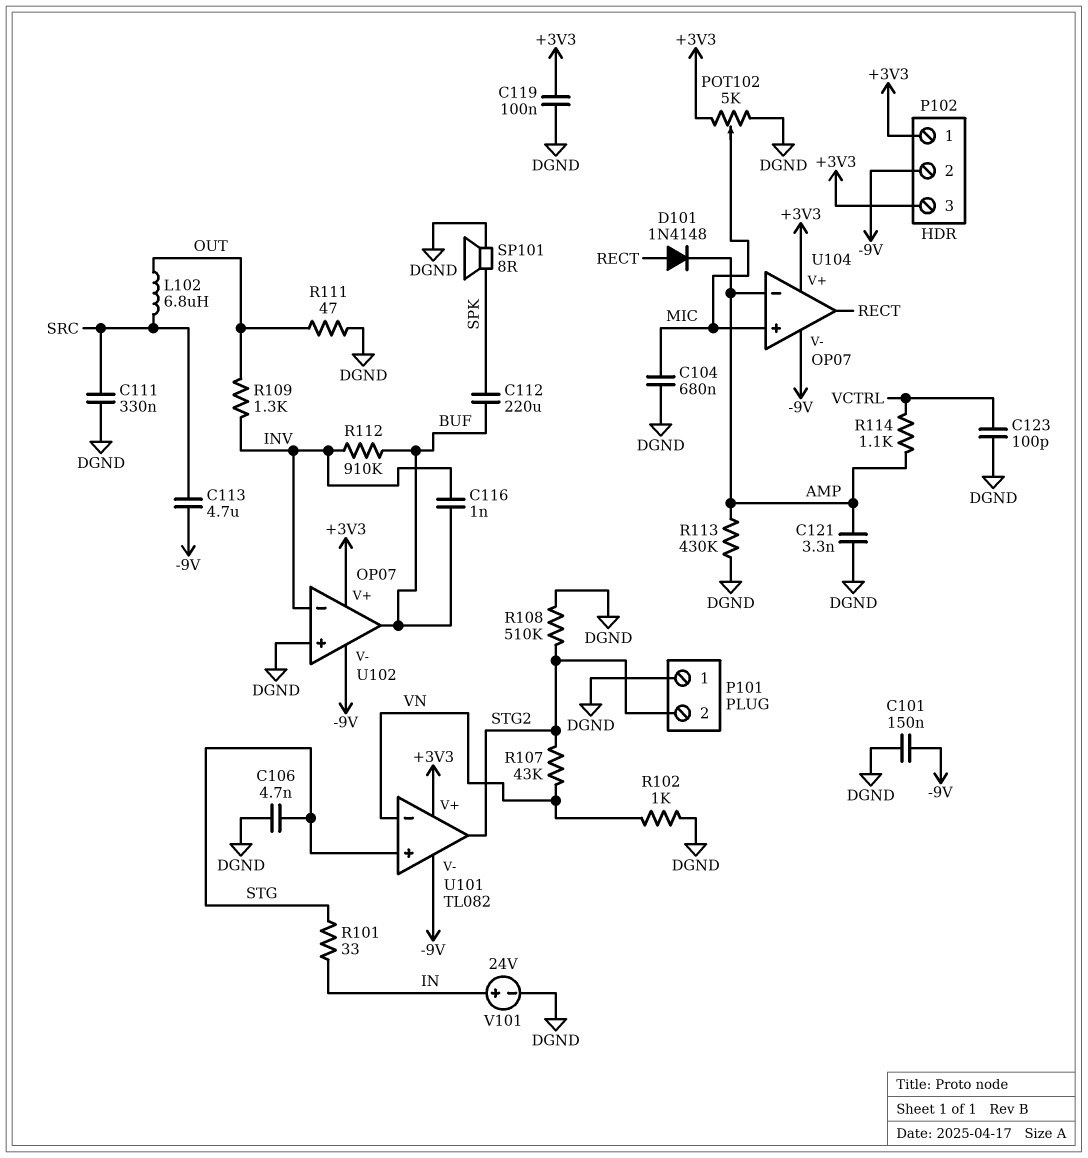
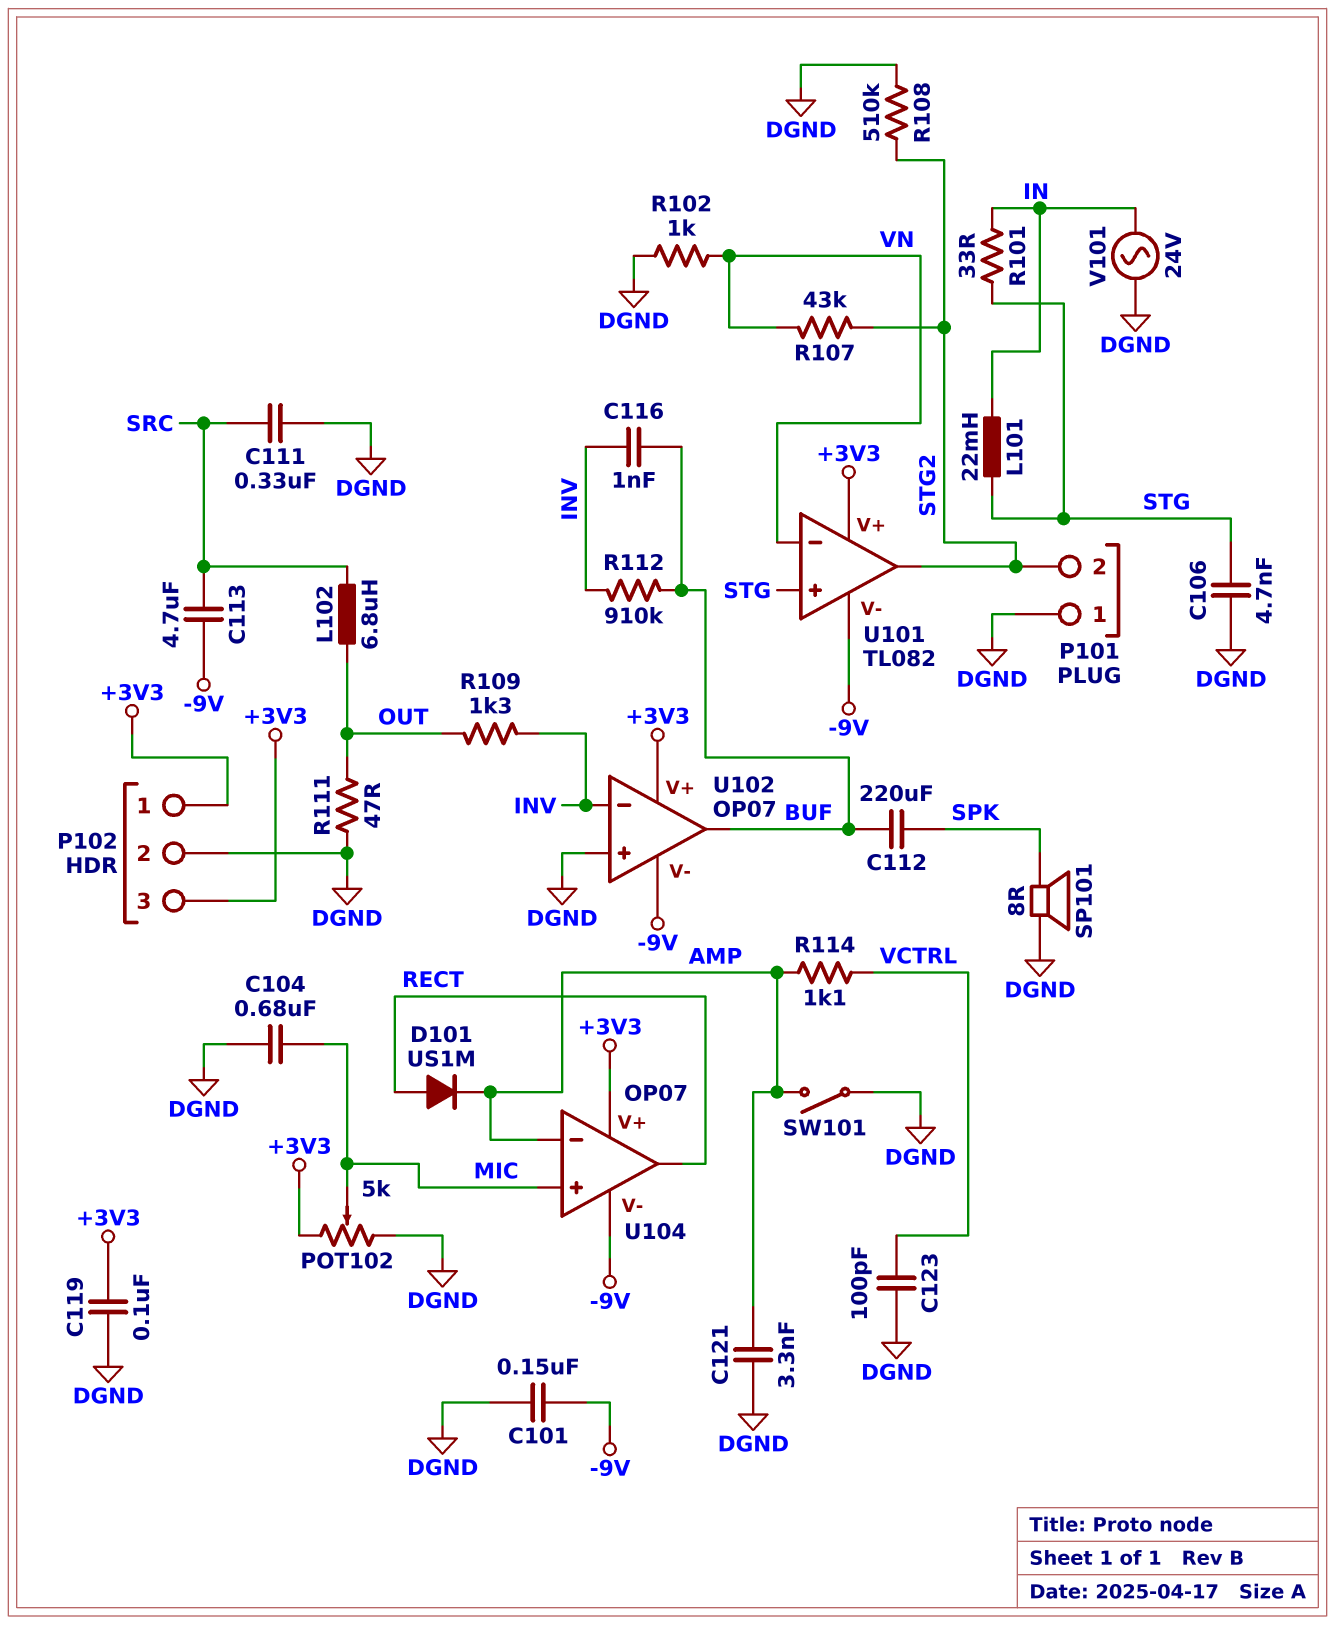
D101: diode 1N4148 (A RECT, K AMP) -> diode US1M (A RECT, K AMP)
L101: none -> 22mH (IN, STG)
P102 pin 2: -9V -> DGND
R113: 430k (AMP, DGND) -> none
SW101: none -> switch (AMP, DGND)
V101: 24V (plus IN, minus DGND) -> AC 24V (DGND, IN)

